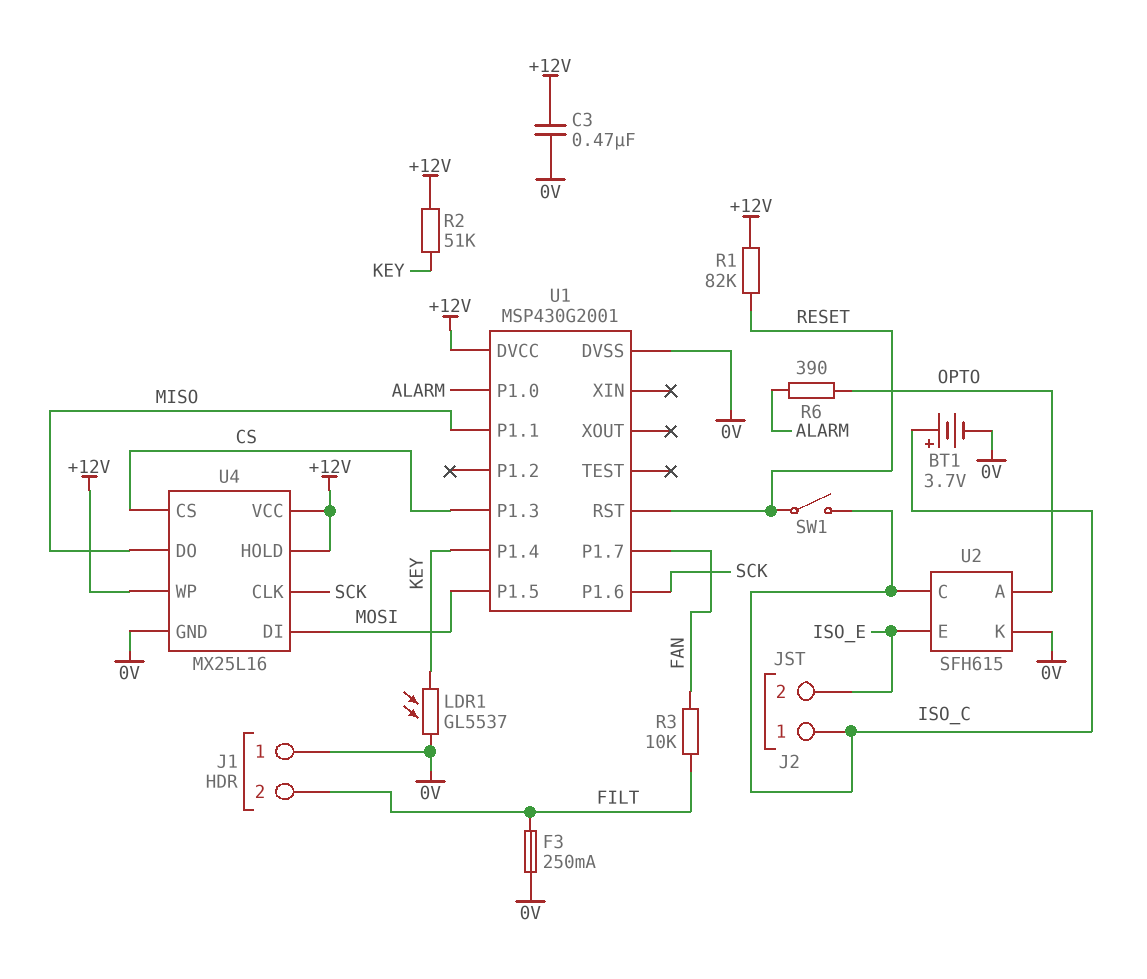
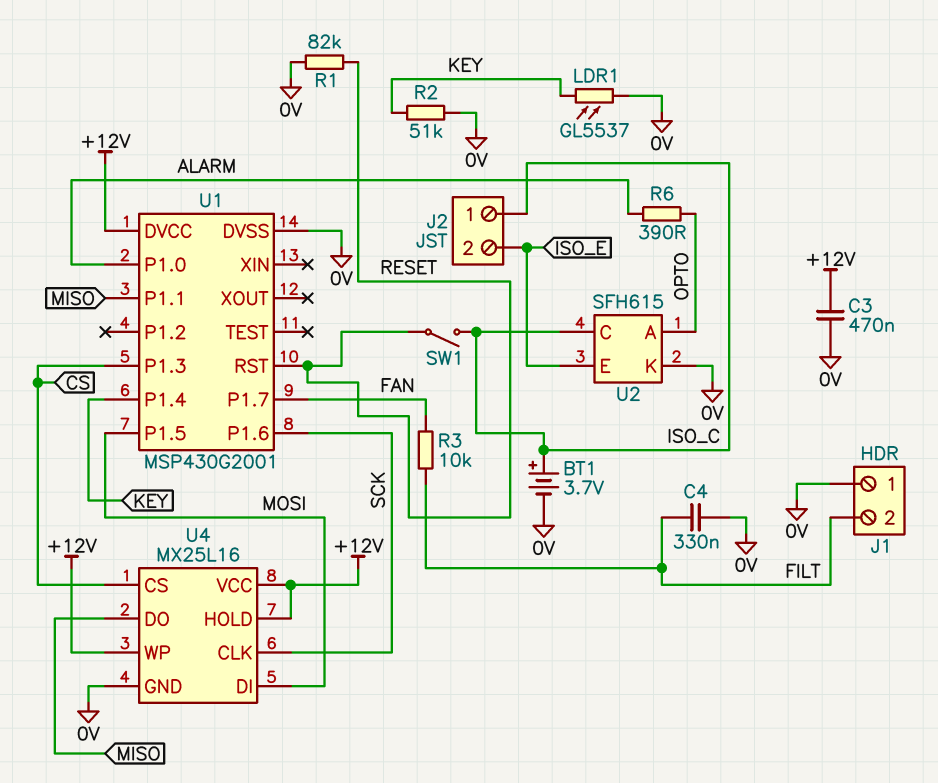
C4: none -> 330nF (0V, FILT)
F3: 250mA (0V, FILT) -> none
R1: 82k (+12V, RESET) -> 82k (0V, RESET)
R2: 51k (+12V, KEY) -> 51k (0V, KEY)

